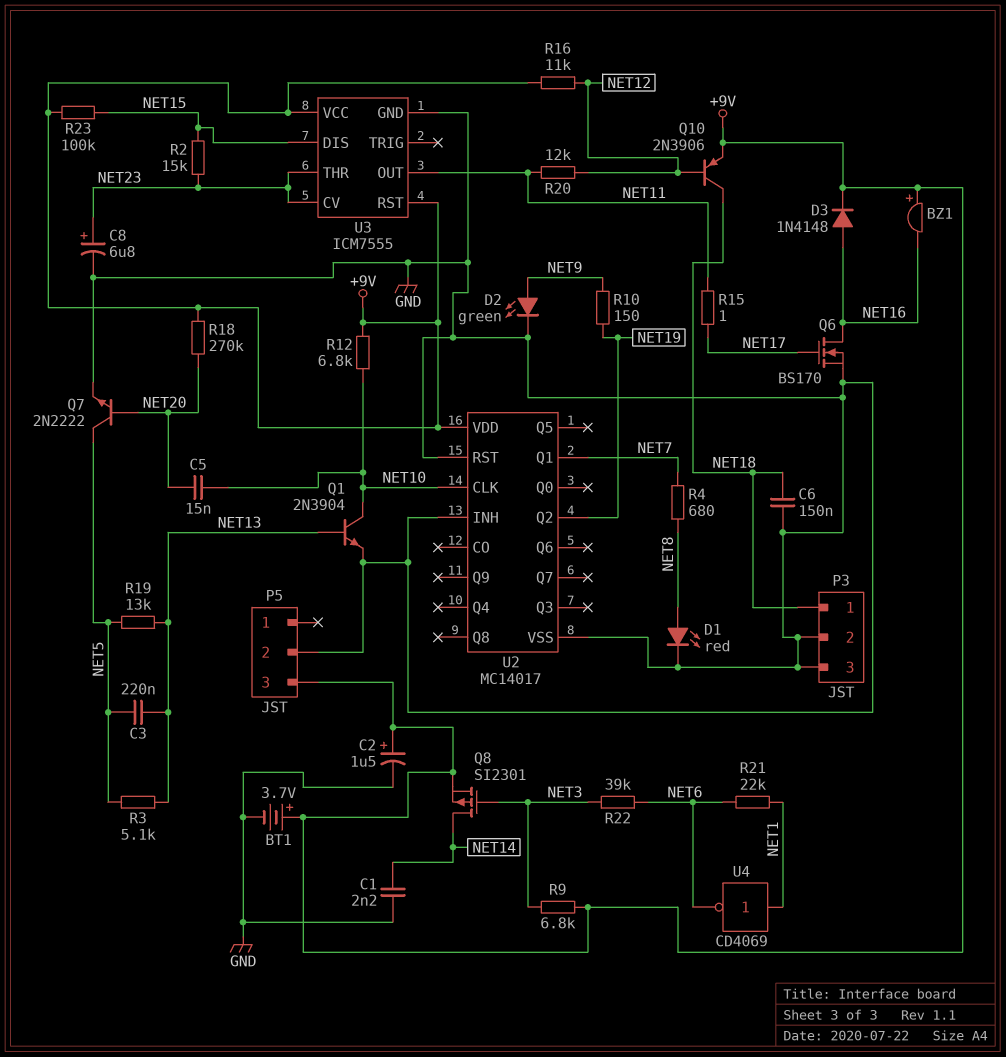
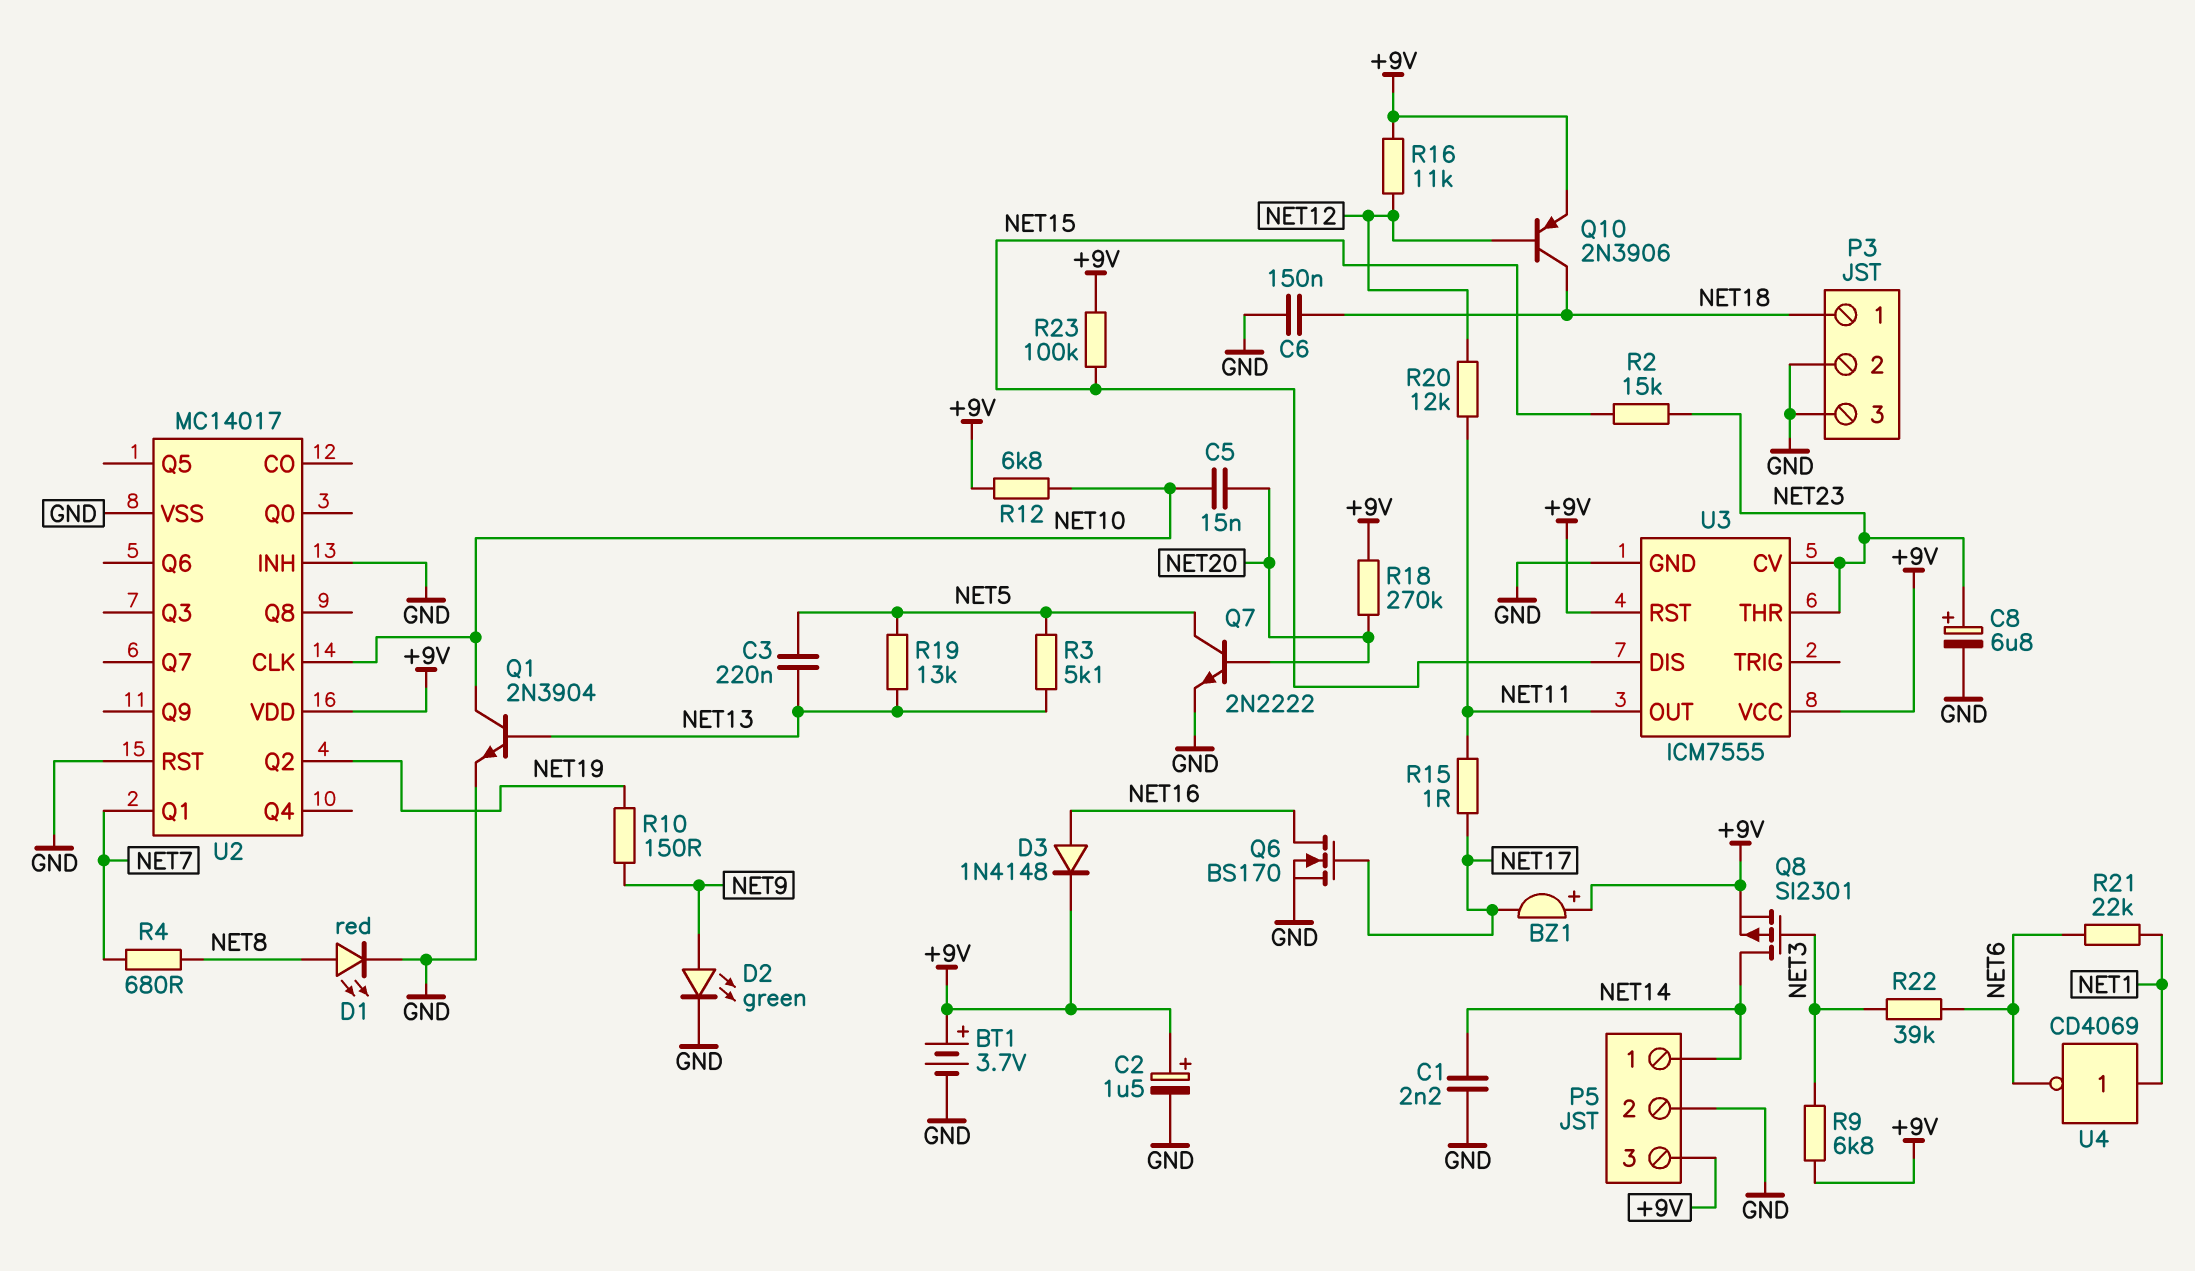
BZ1: buzzer (plus +9V, minus NET16) -> buzzer (plus +9V, minus NET17)
P5 pin 1: none -> NET14

